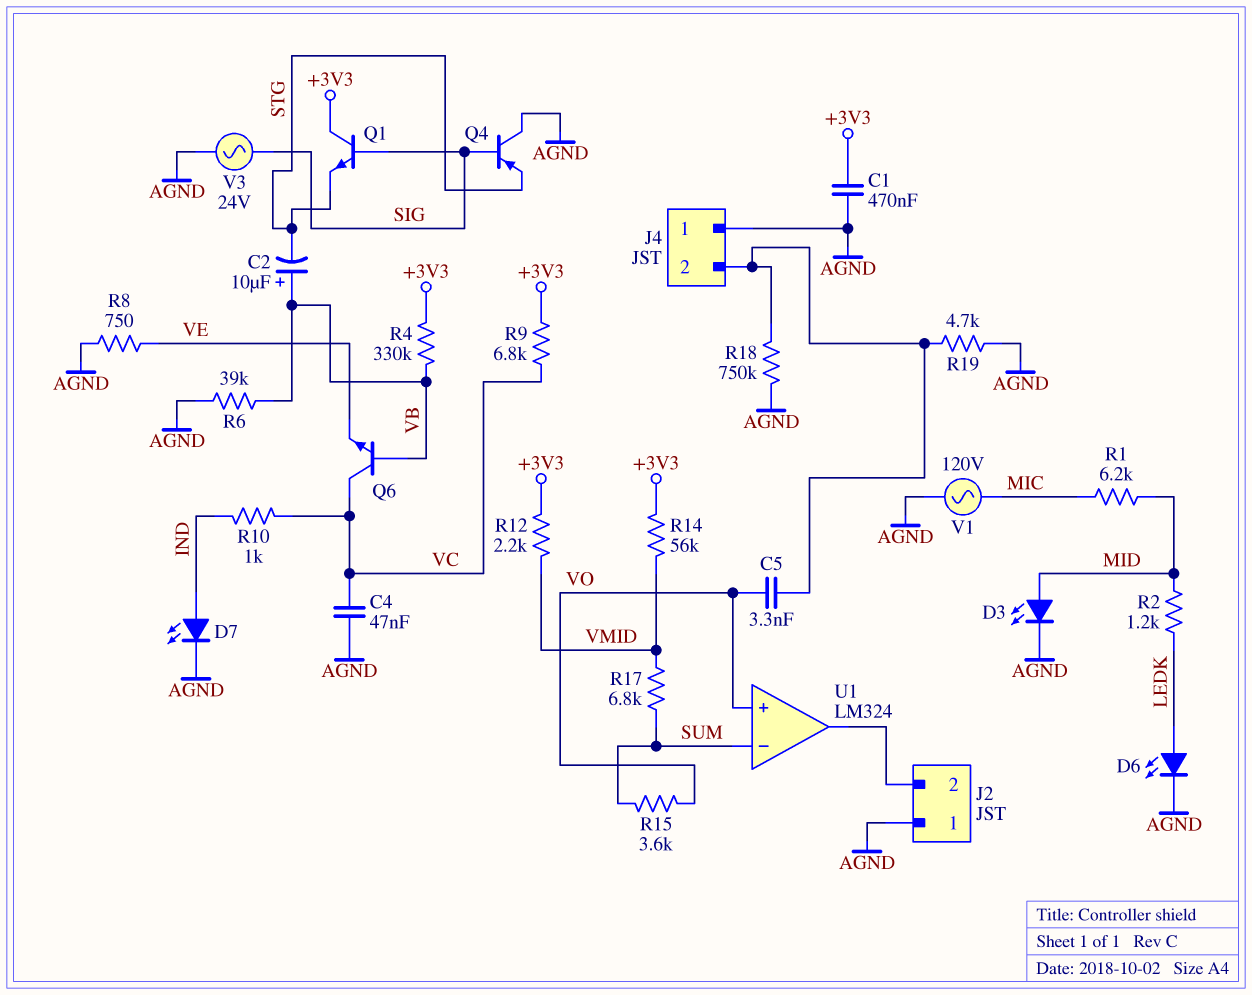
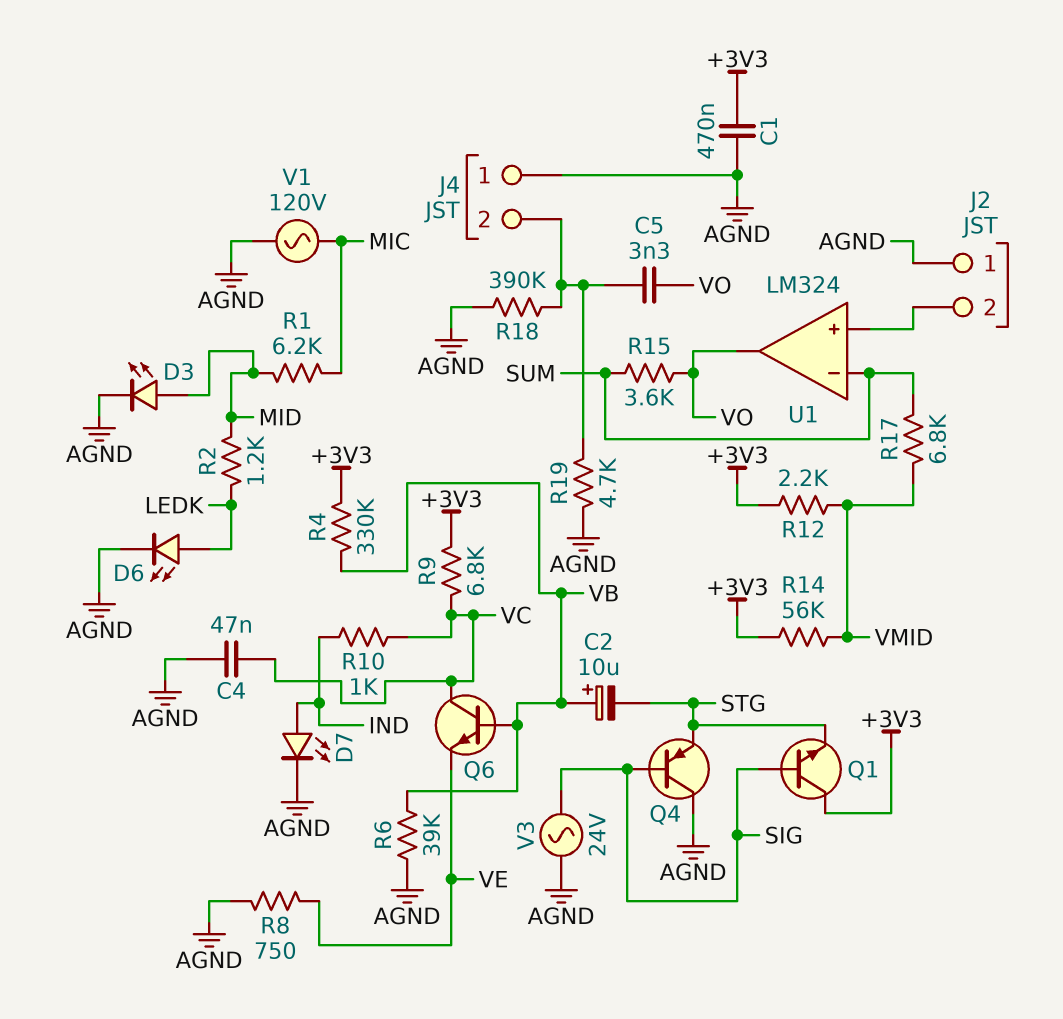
R18: 750k (AGND, J4/2) -> 390k (AGND, J4/2)
U1 pin in+: VO -> J2/2
U1 pin out: J2/2 -> VO

